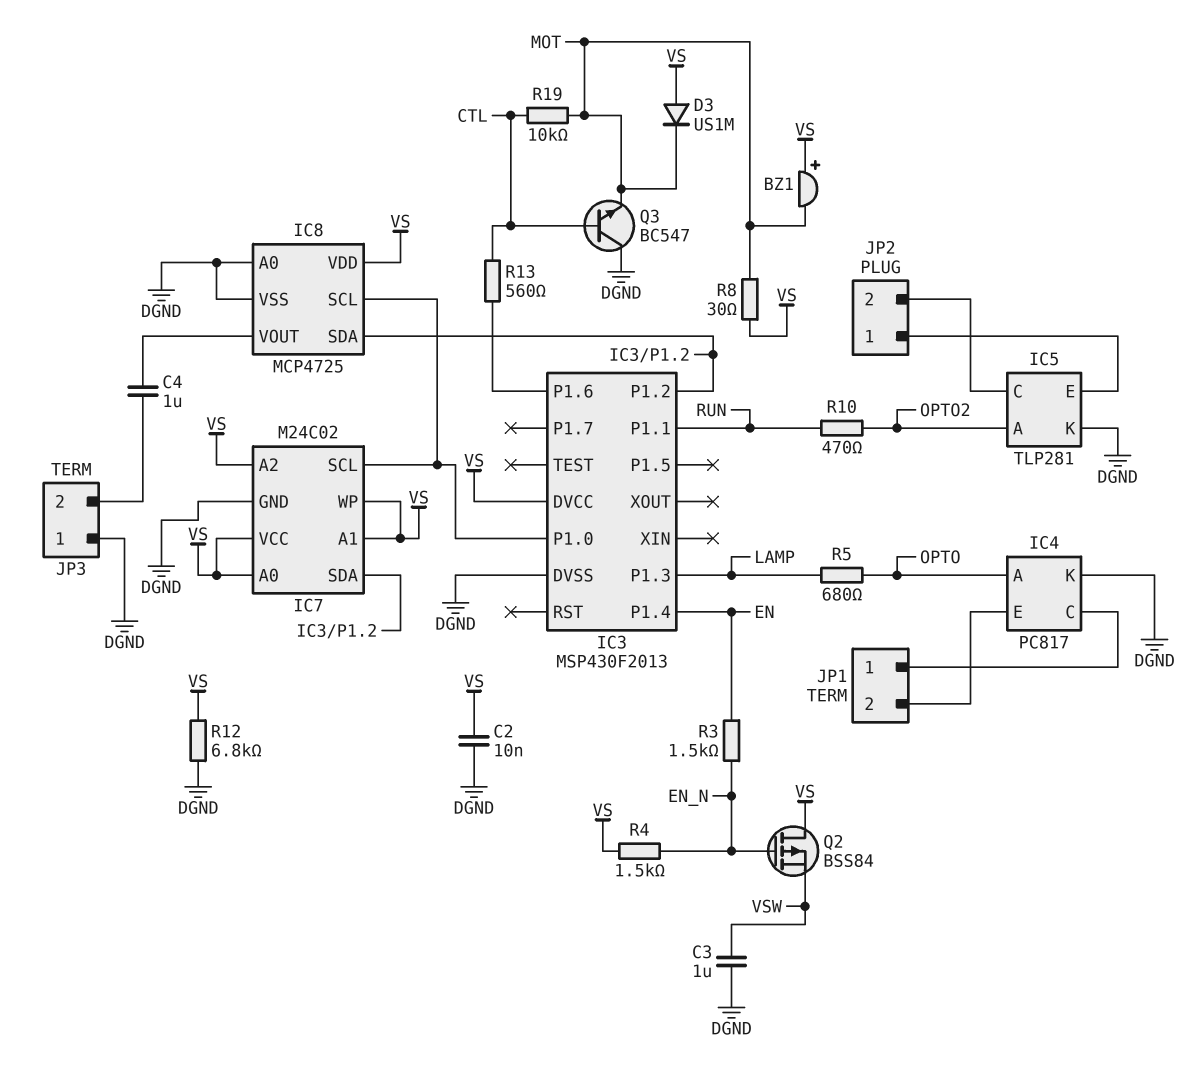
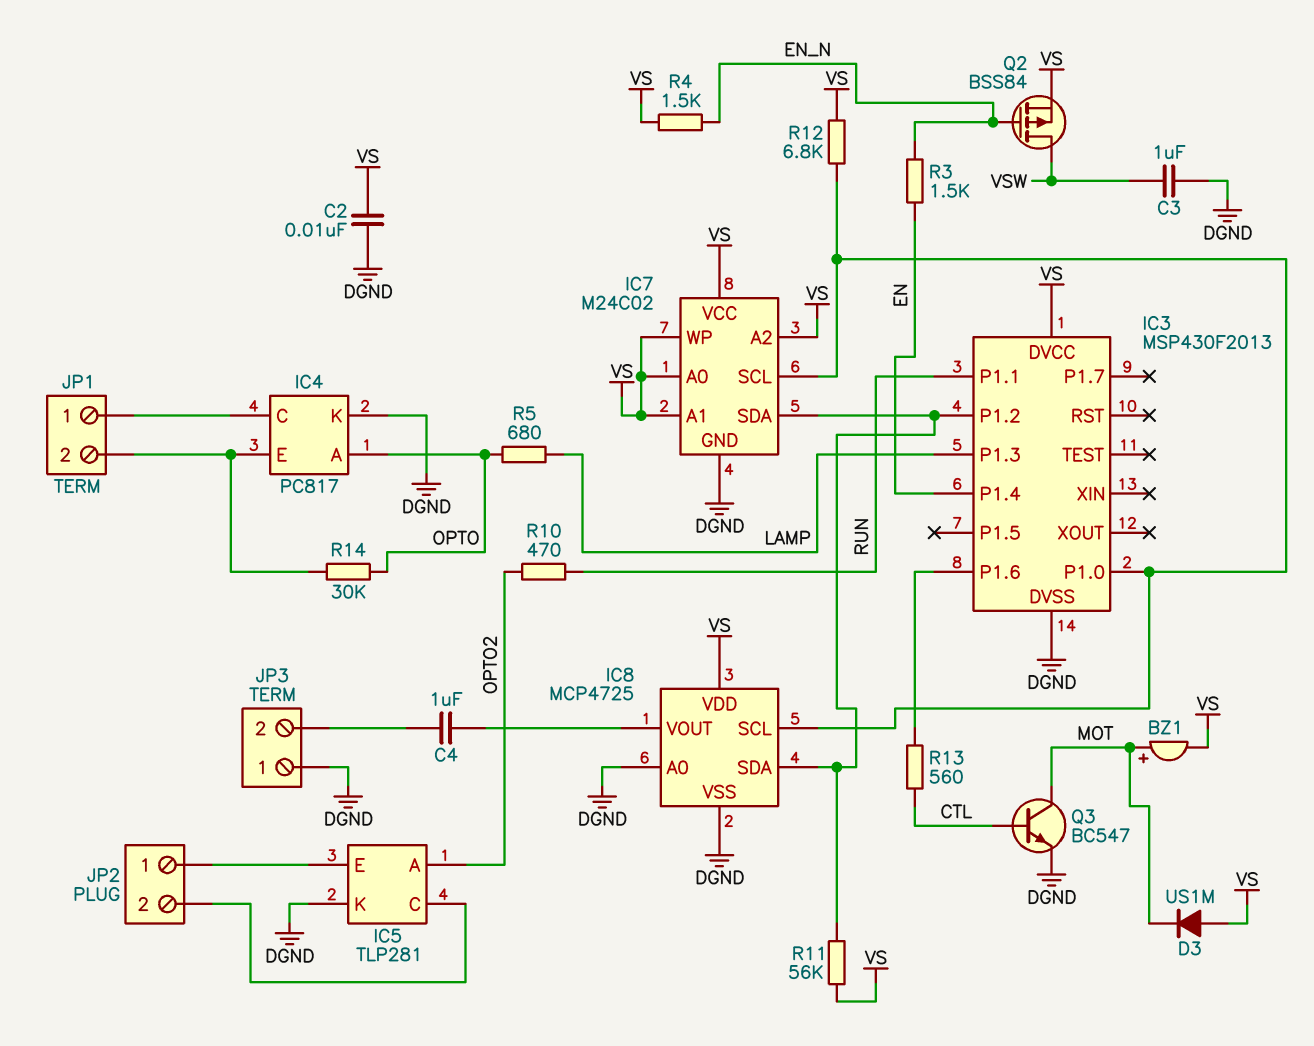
BZ1: buzzer (plus VS, minus MOT) -> buzzer (plus MOT, minus VS)
Q2: PMOS BSS84 (G EN_N, D VS, S VSW) -> PMOS BSS84 (G EN_N, D VSW, S VS)
Q3: NPN BC547 (B CTL, C DGND, E MOT) -> NPN BC547 (B CTL, C MOT, E DGND)
R8: 30 (MOT, VS) -> none
R11: none -> 56k (IC3/P1.2, VS)
R12: 6.8k (DGND, VS) -> 6.8k (IC3/P1.0, VS)
R14: none -> 30k (IC4/E, OPTO)
R19: 10k (CTL, MOT) -> none

